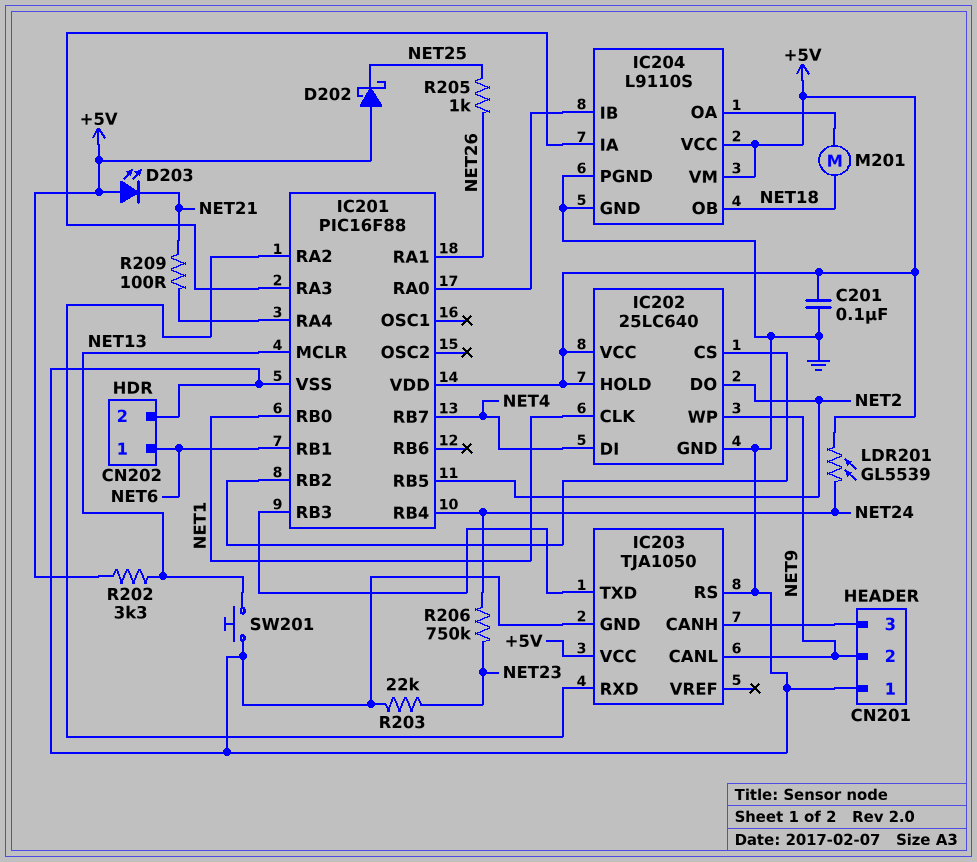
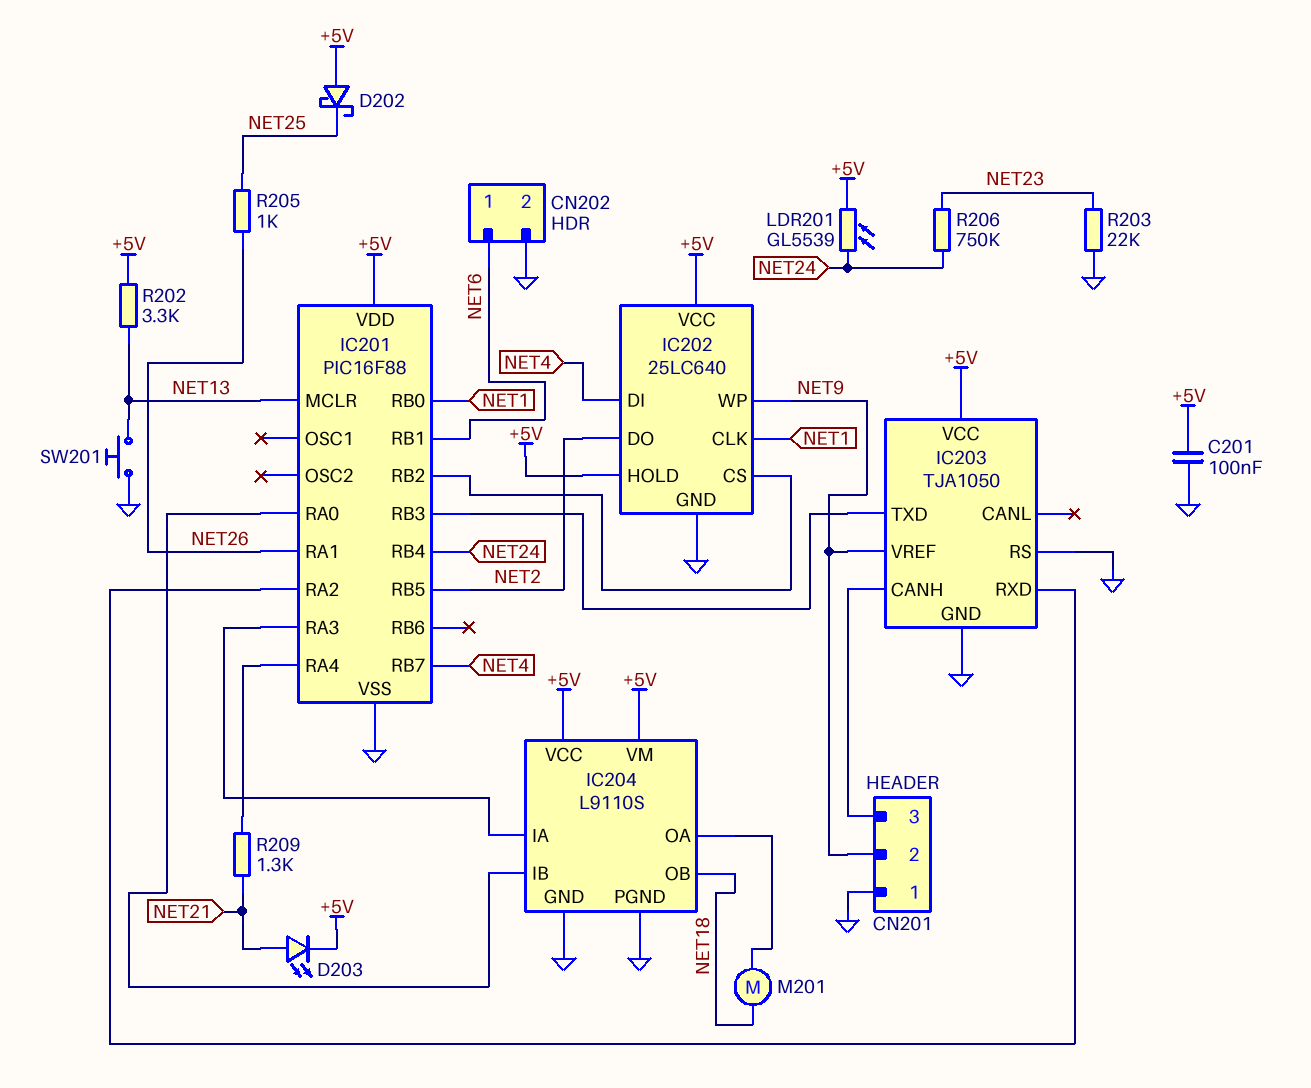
D203: LED (A +5V, K NET21) -> LED (A NET21, K +5V)
IC203 pin CANL: NET9 -> none
IC203 pin VREF: none -> NET9
R209: 100 (IC201/RA4, NET21) -> 1.3k (IC201/RA4, NET21)

